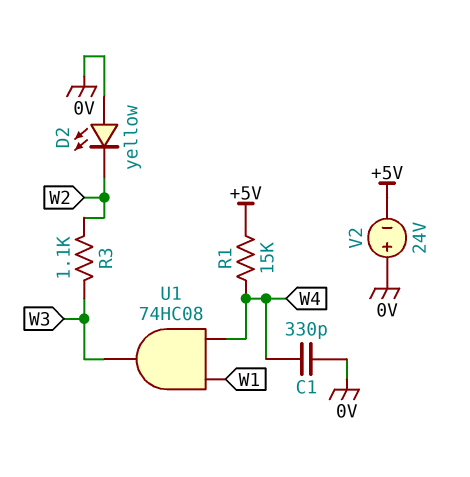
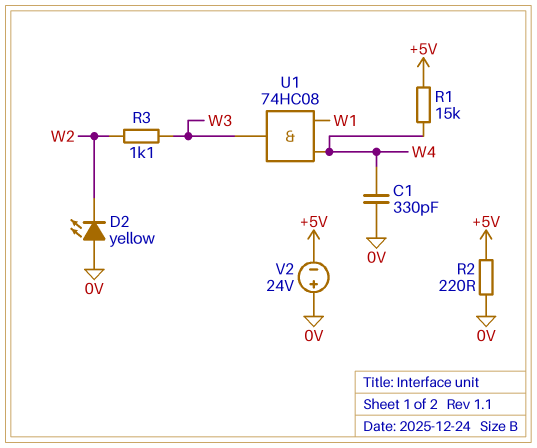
R2: none -> 220 (+5V, 0V)

